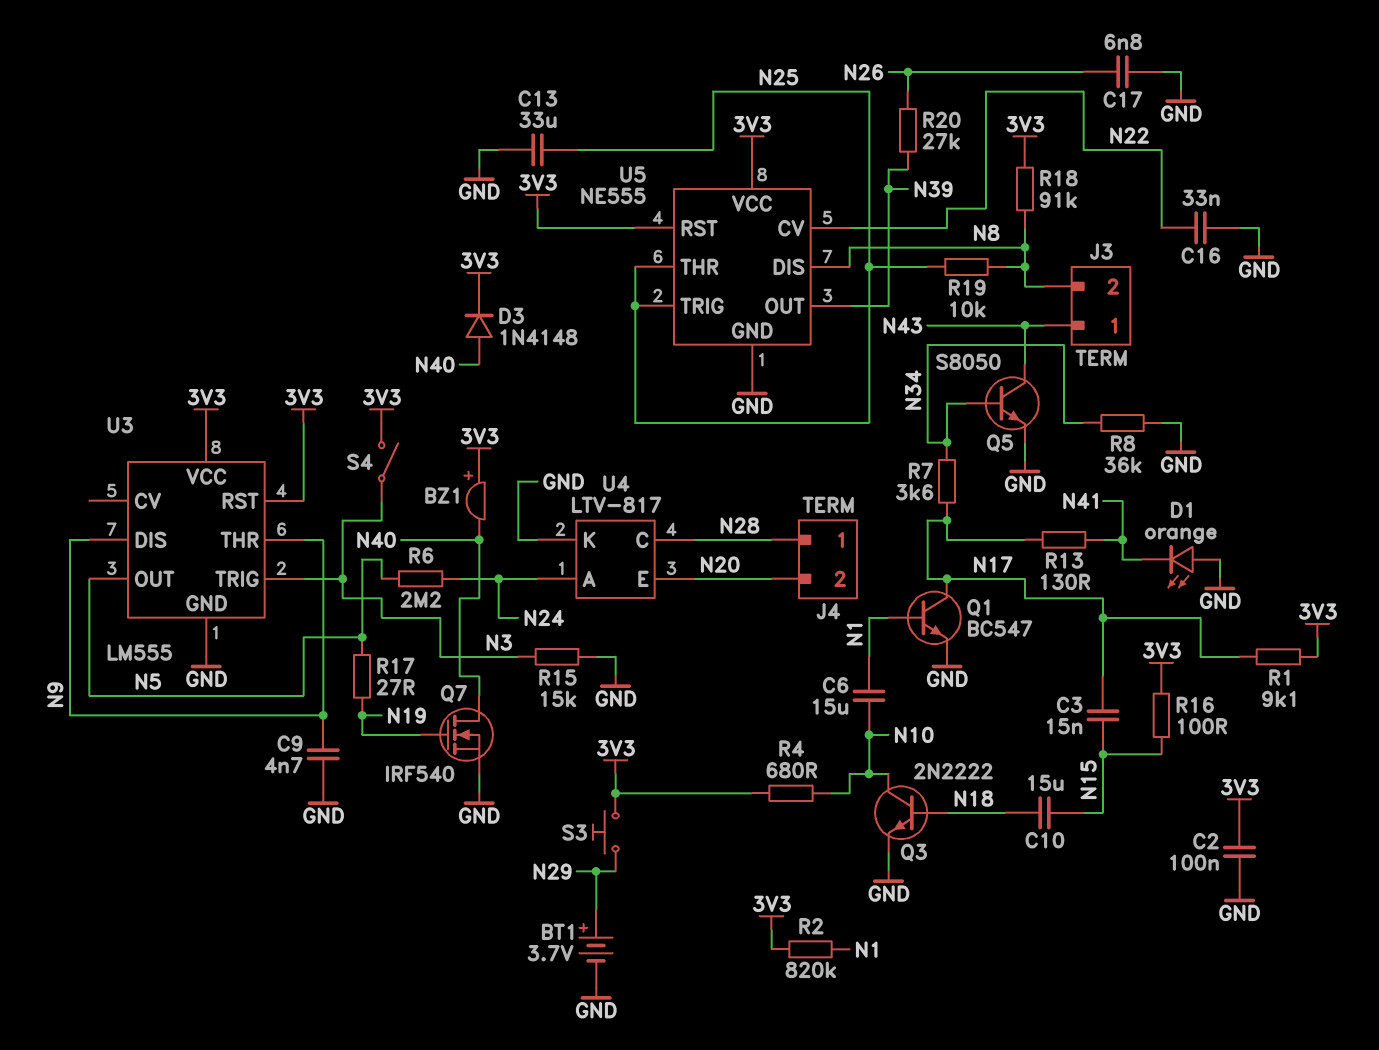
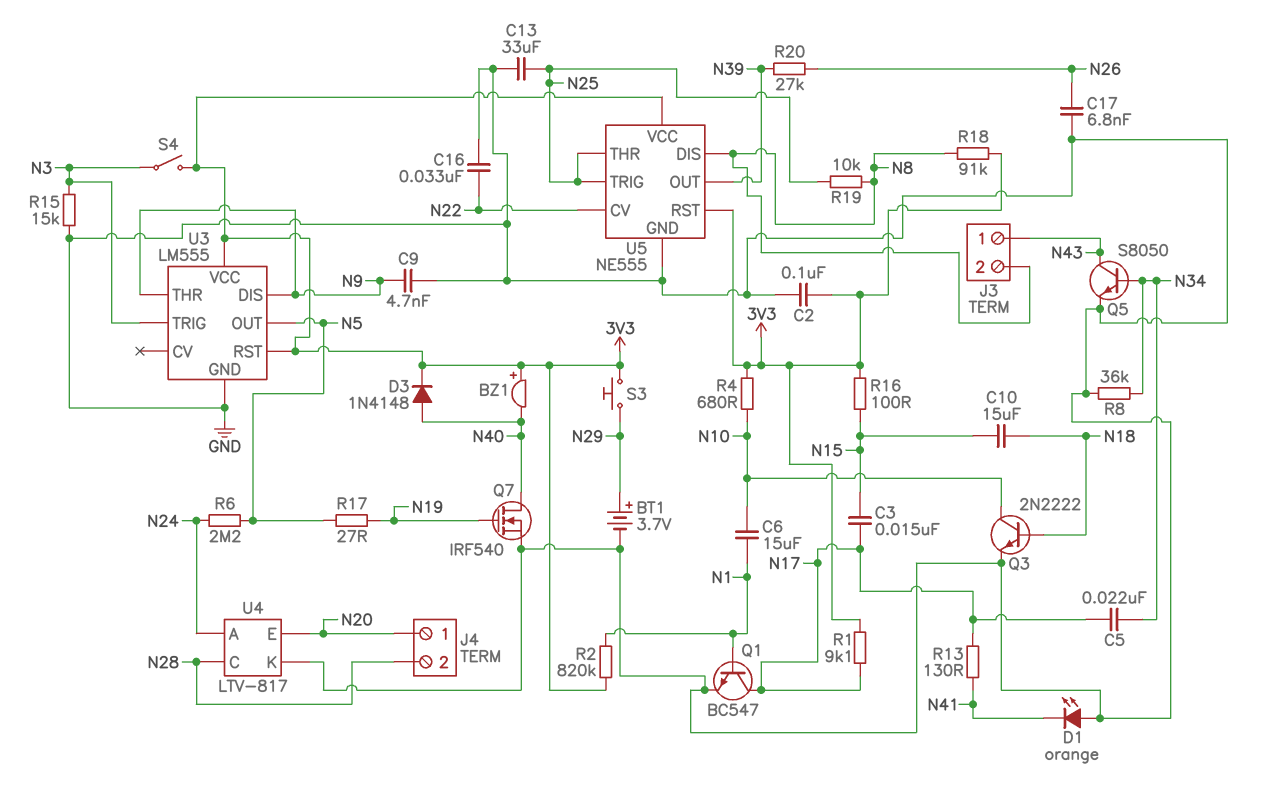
C5: none -> 22nF (N17, N34)
J4 pin 1: N28 -> N20
J4 pin 2: N20 -> N28
R7: 3.6k (N17, N34) -> none

